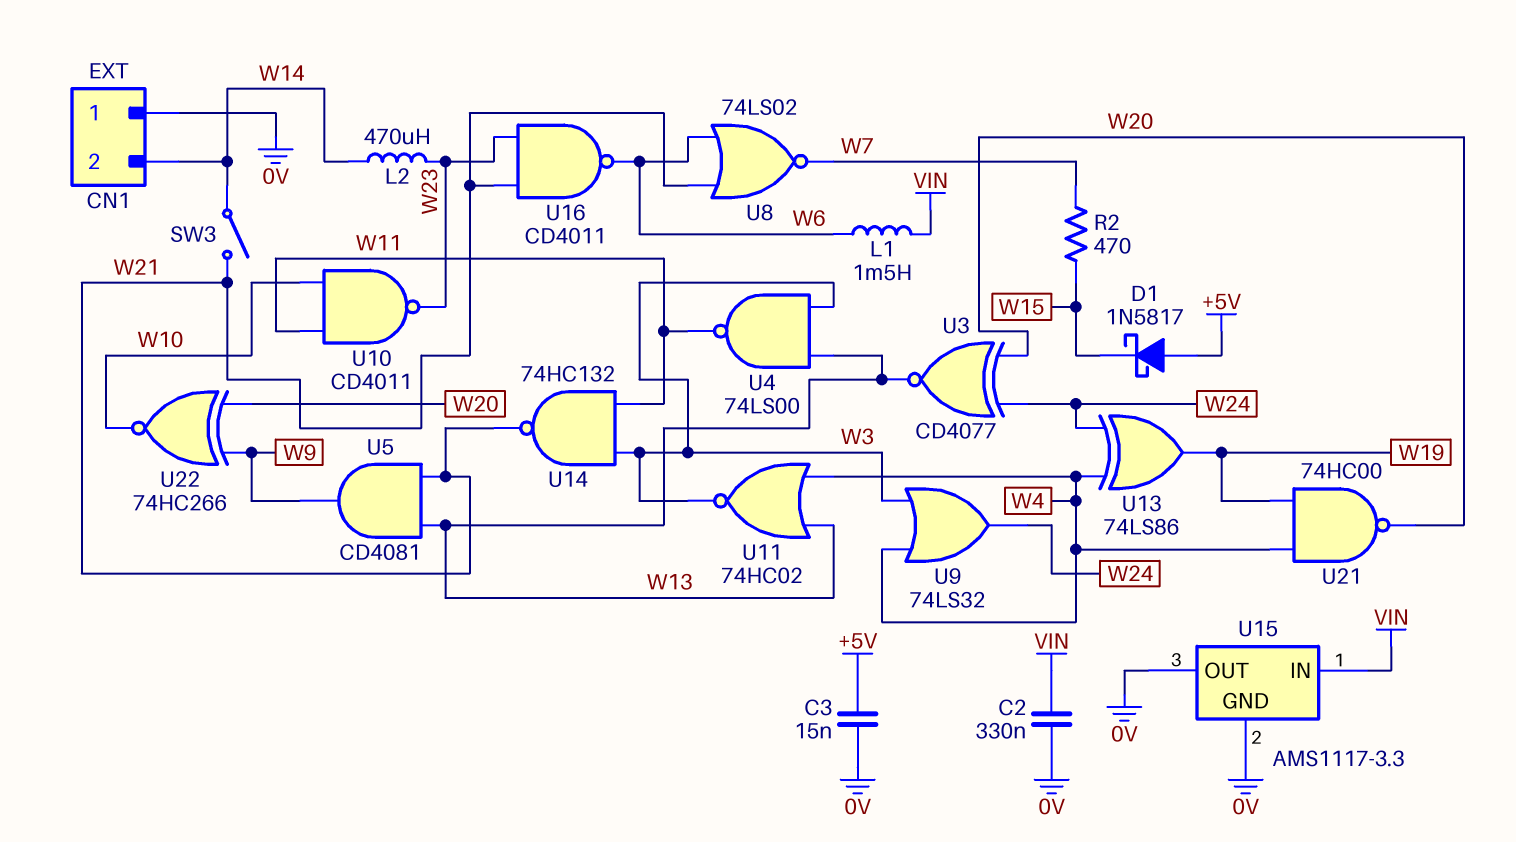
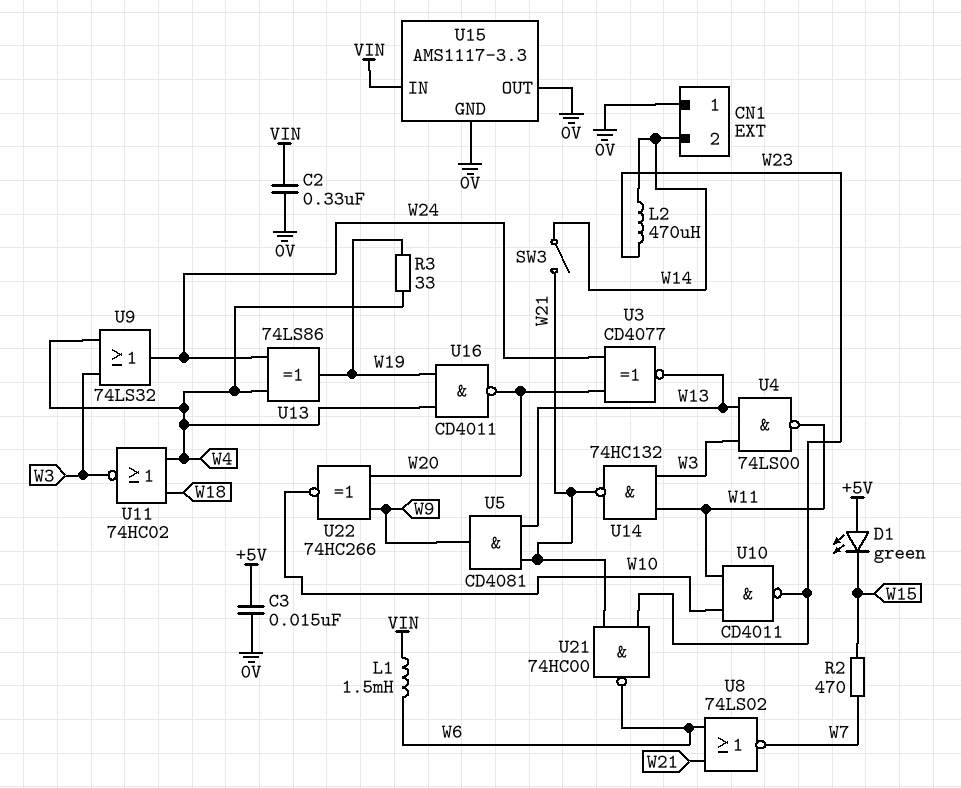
D1: schottky 1N5817 (A +5V, K W15) -> LED green (A +5V, K W15)
R3: none -> 33 (W4, W19)
U11: NOR 74HC02 (in W4, in W13, out W3) -> NOR 74HC02 (in W4, in W18, out W3)
U16: NAND CD4011 (in W21, in W23, out W6) -> NAND CD4011 (in W4, in W19, out W20)
U21: NAND 74HC00 (in W4, in W19, out W20) -> NAND 74HC00 (in W21, in W23, out W6)

